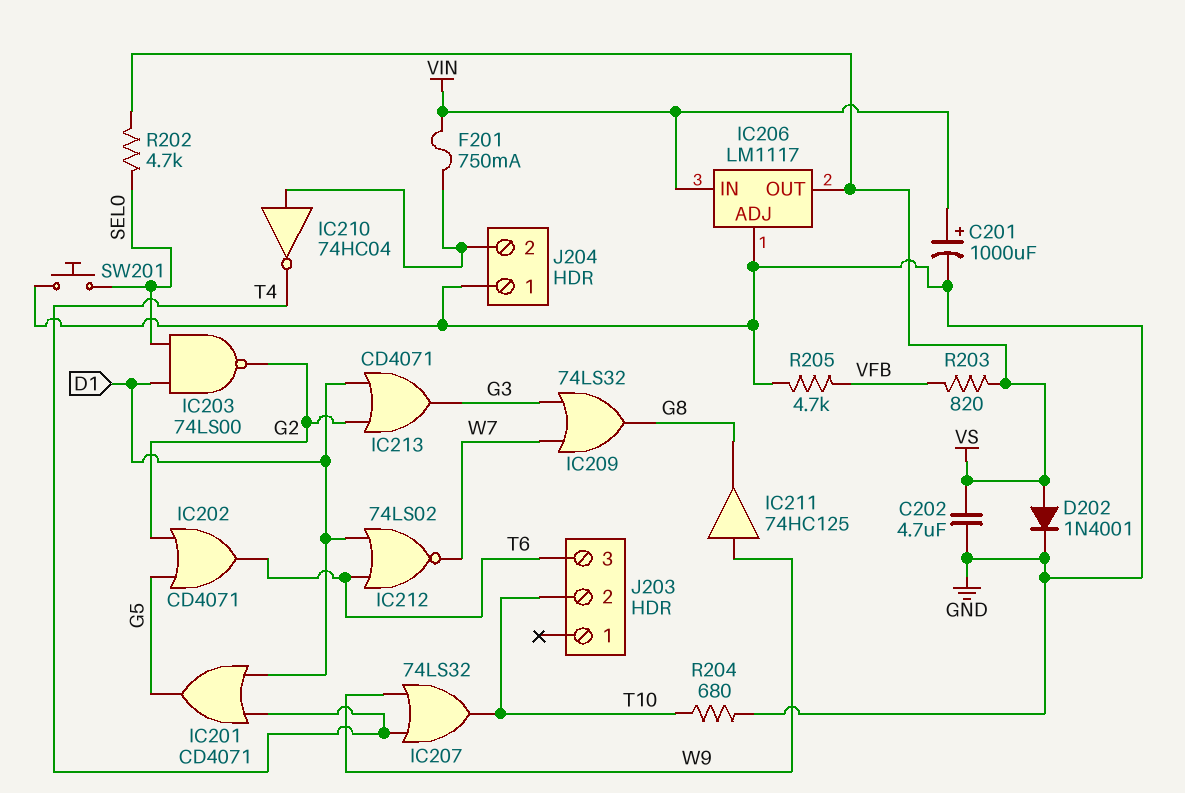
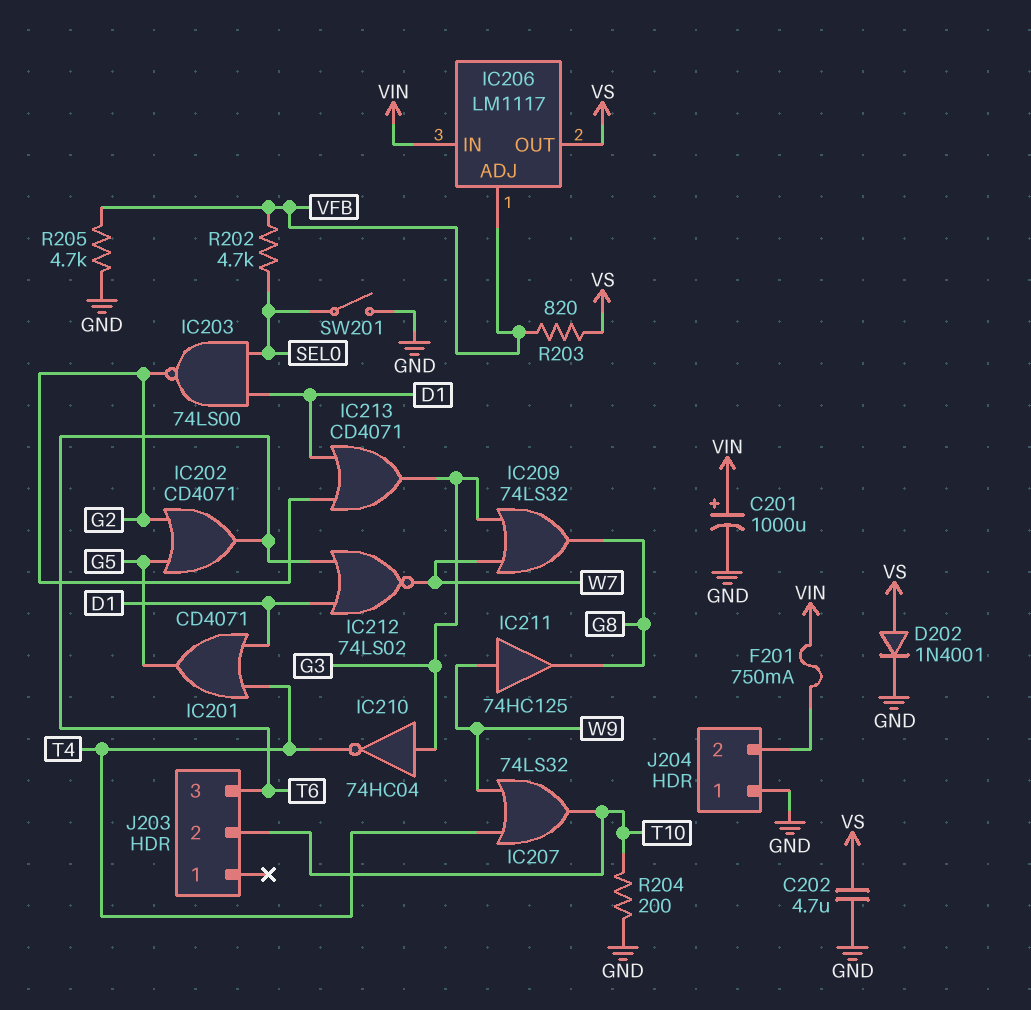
IC206 pin ADJ: GND -> VFB
IC210: NOT 74HC04 (in J204/2, out T4) -> NOT 74HC04 (in G3, out T4)
R202: 4.7k (SEL0, VS) -> 4.7k (SEL0, VFB)
R204: 680 (GND, T10) -> 200 (GND, T10)
SW201: button (GND, SEL0) -> switch (GND, SEL0)

